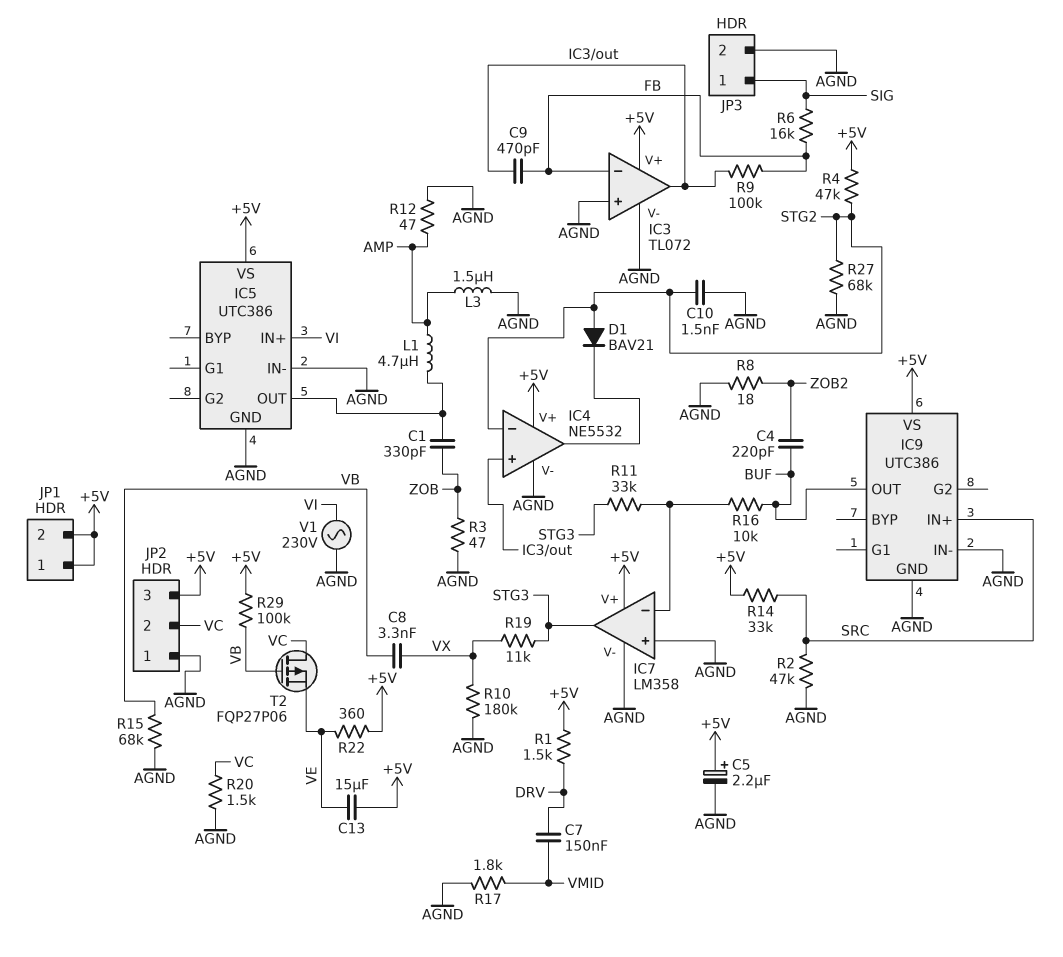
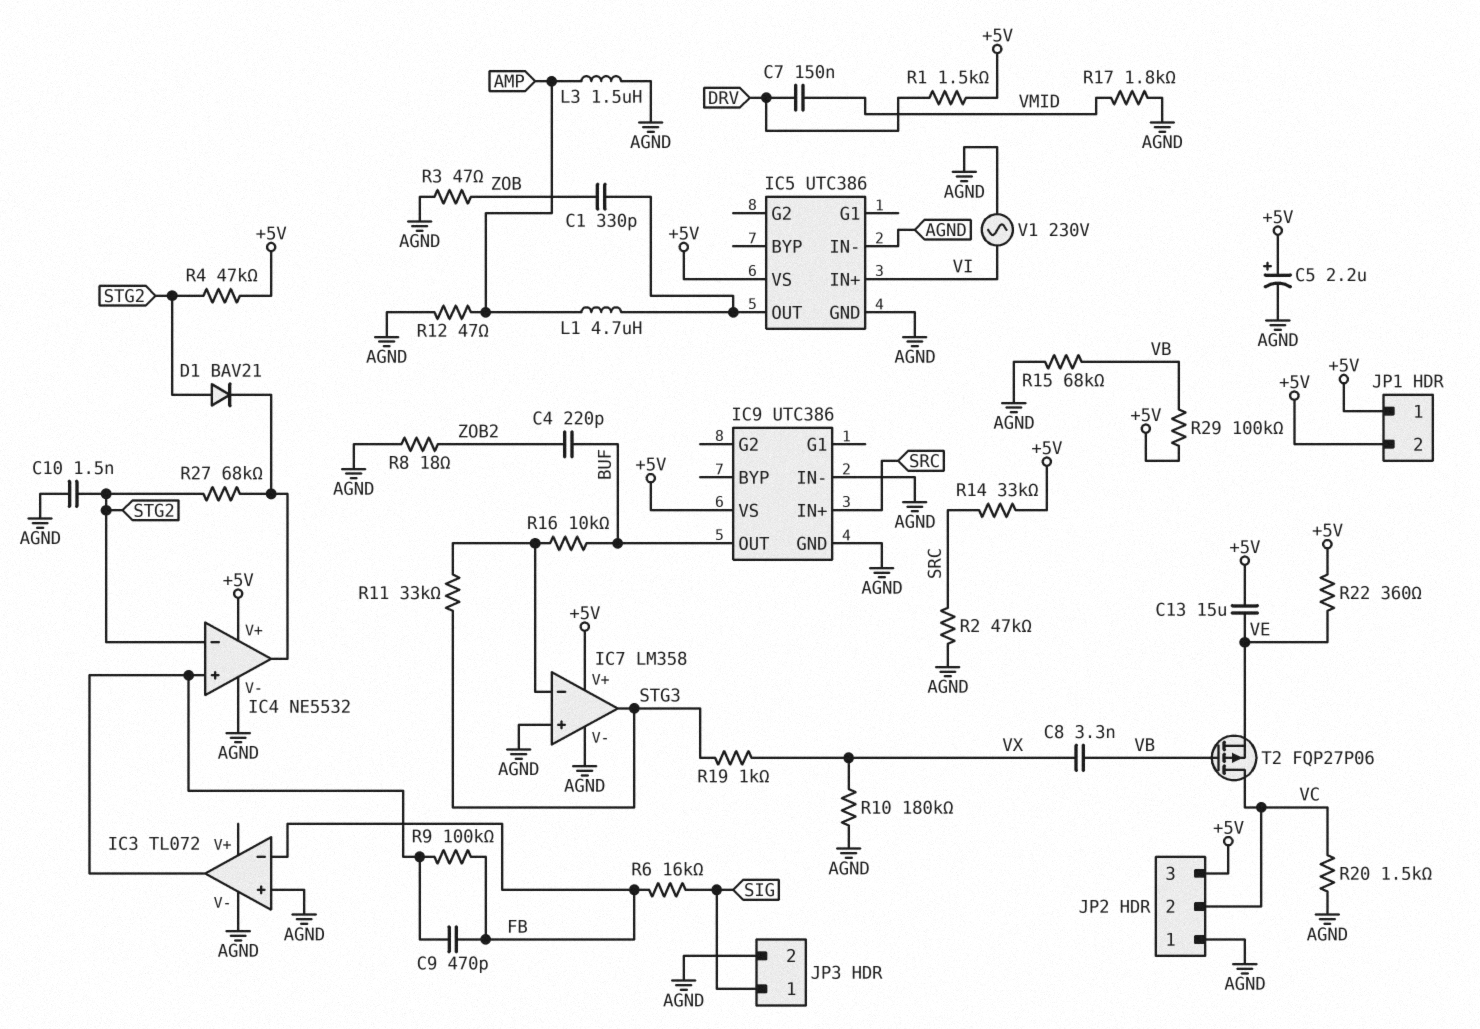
IC3 pin V+: +5V -> none
R19: 11k (STG3, VX) -> 1k (STG3, VX)
R27: 68k (AGND, STG2) -> 68k (IC4/out, STG2)

